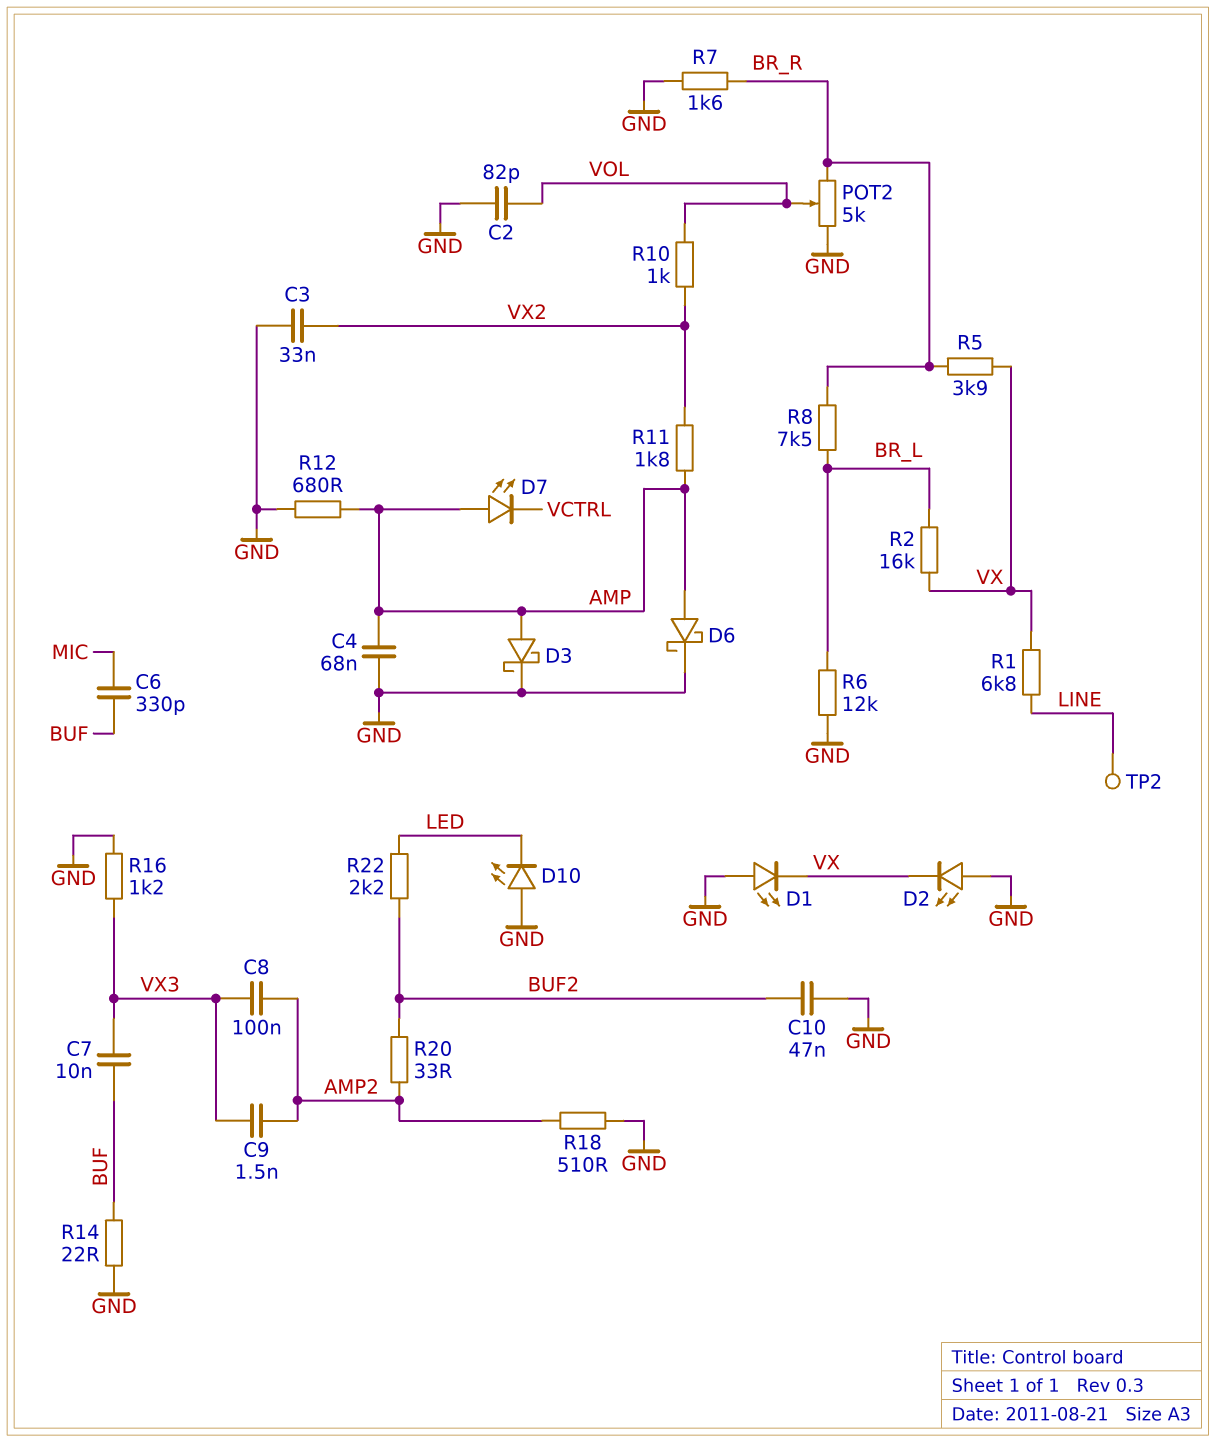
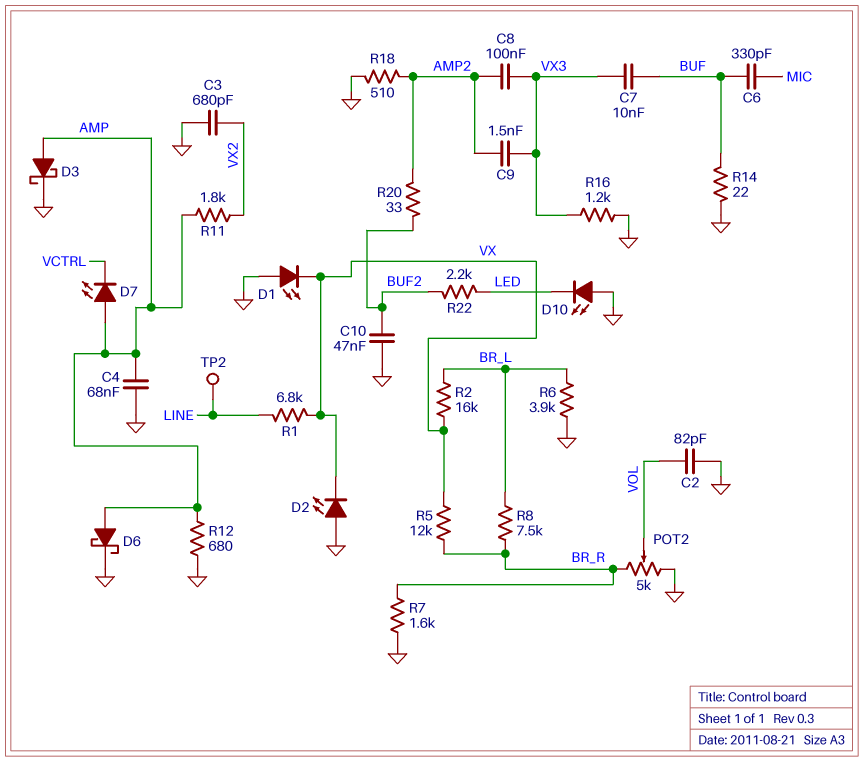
C3: 33nF (GND, VX2) -> 680pF (GND, VX2)
R5: 3.9k (BR_R, VX) -> 12k (BR_R, VX)
R6: 12k (BR_L, GND) -> 3.9k (BR_L, GND)
R10: 1k (VOL, VX2) -> none

